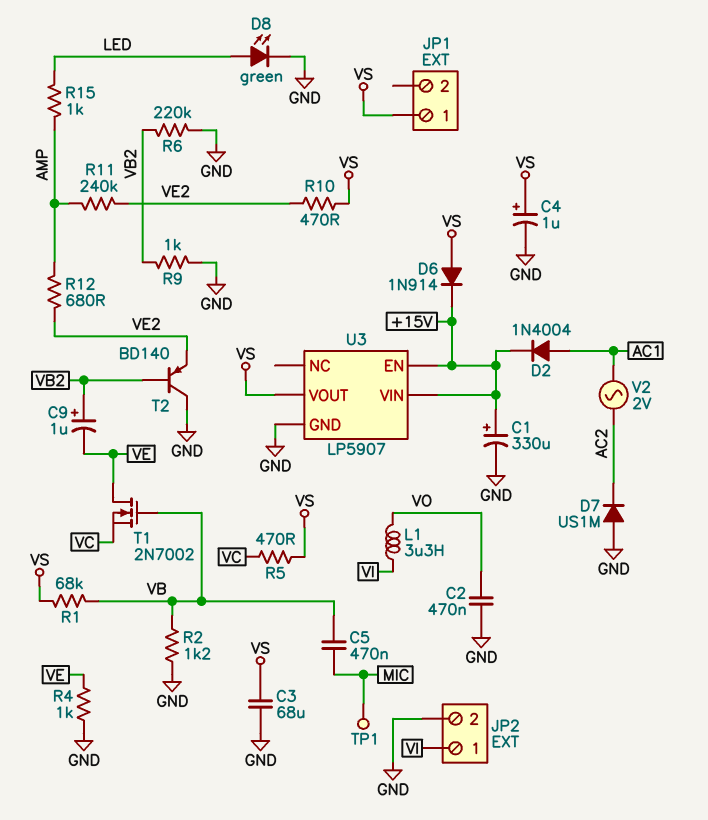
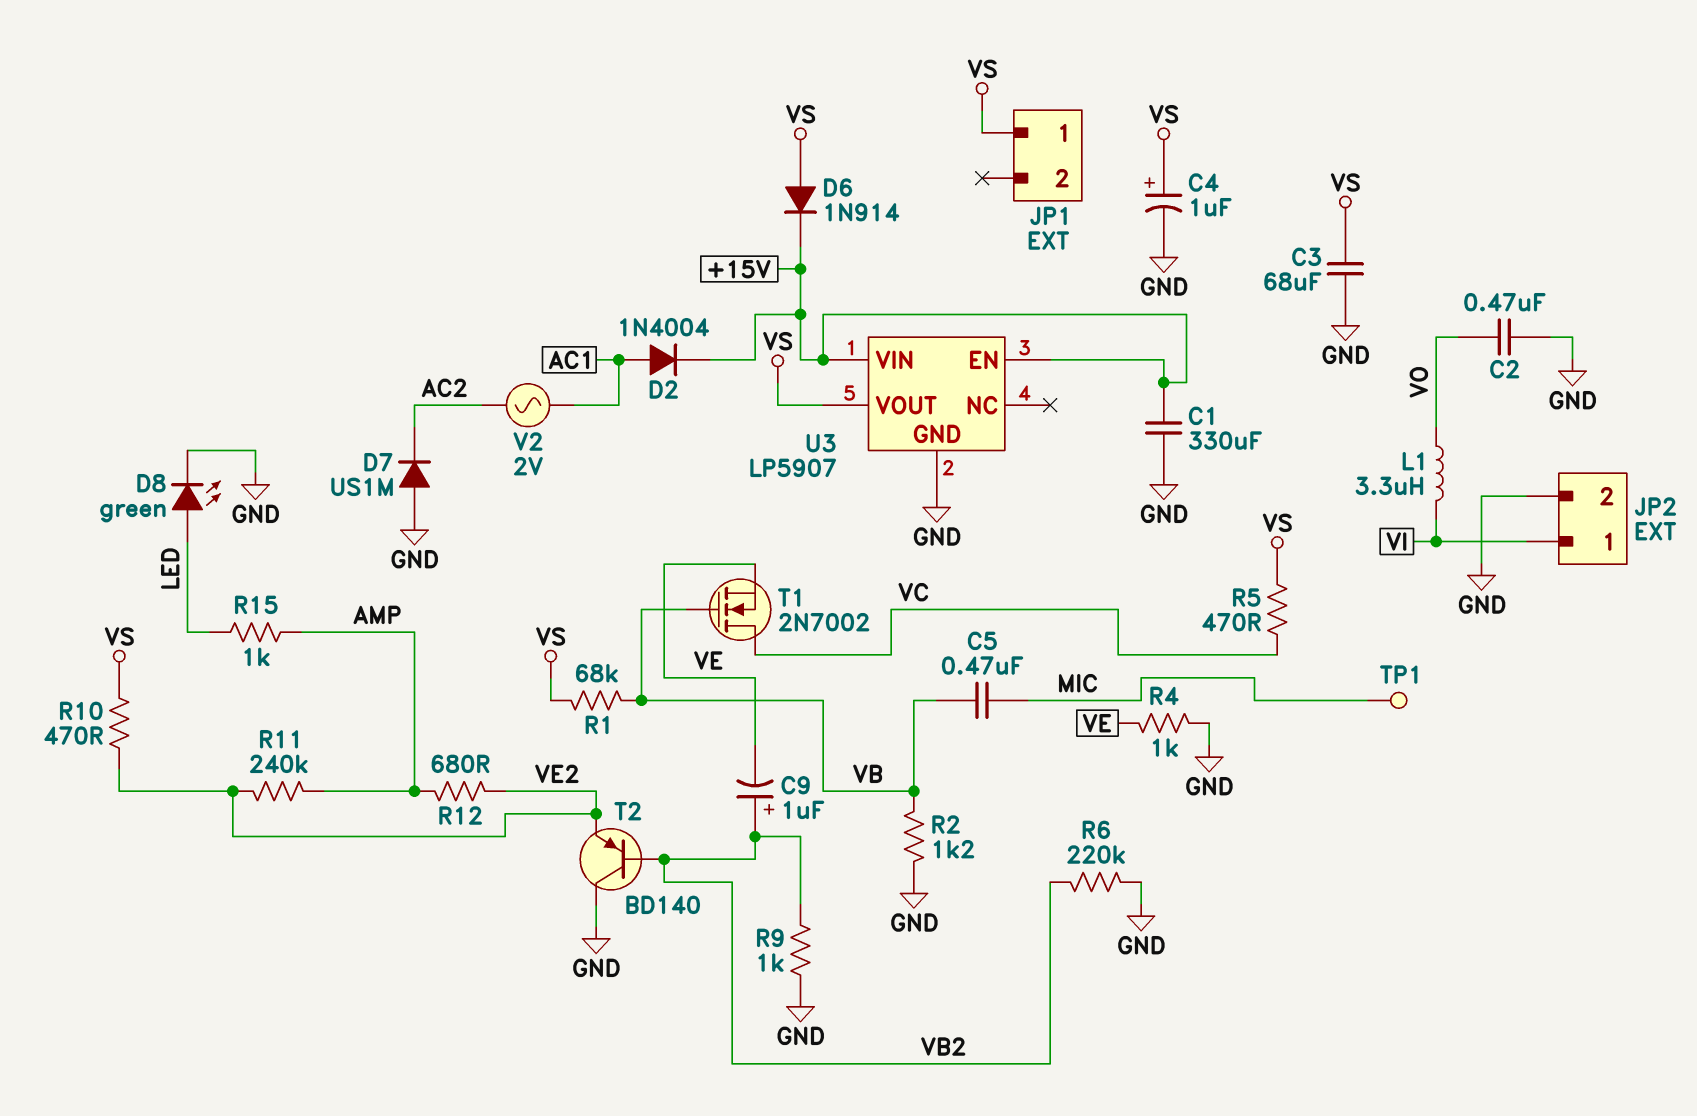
C1: 330uF (plus +15V, minus GND) -> 330uF (+15V, GND)
T1: NMOS 2N7002 (G VB, D VE, S VC) -> NMOS 2N7002 (G VB, D VC, S VE)

